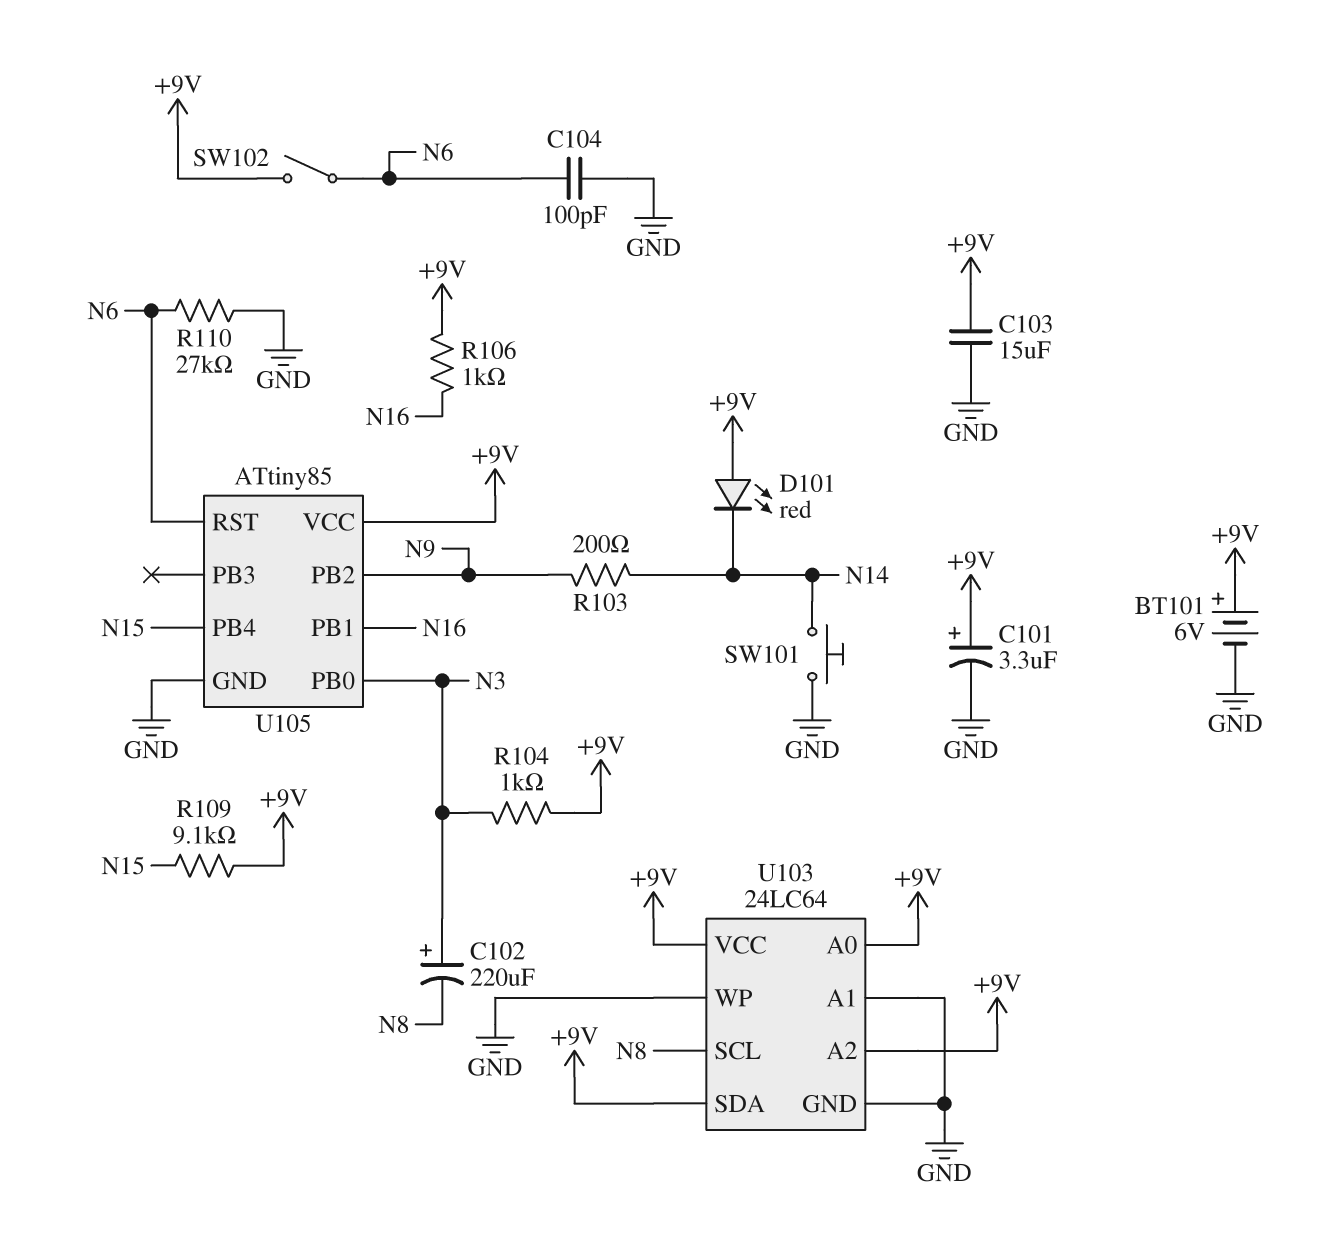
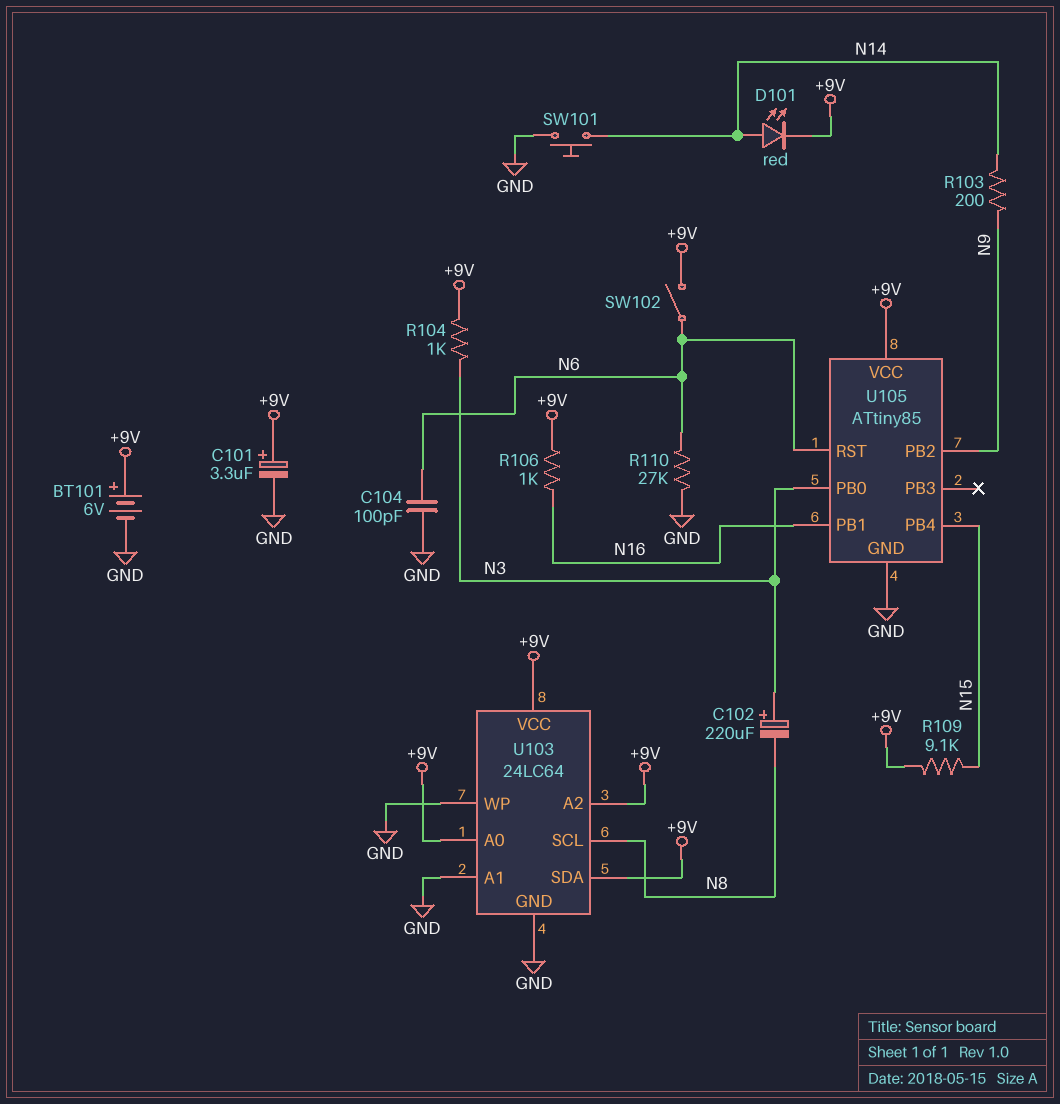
C103: 15uF (+9V, GND) -> none
D101: LED red (A +9V, K N14) -> LED red (A N14, K +9V)

